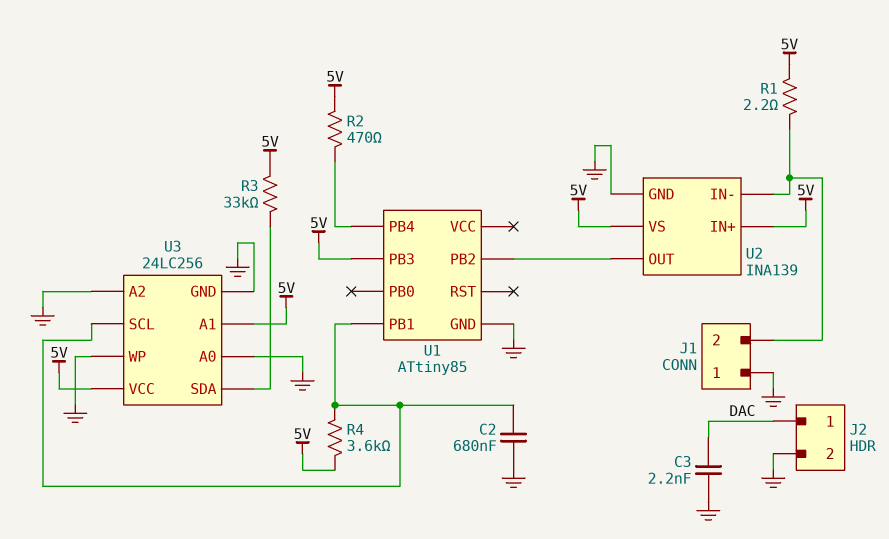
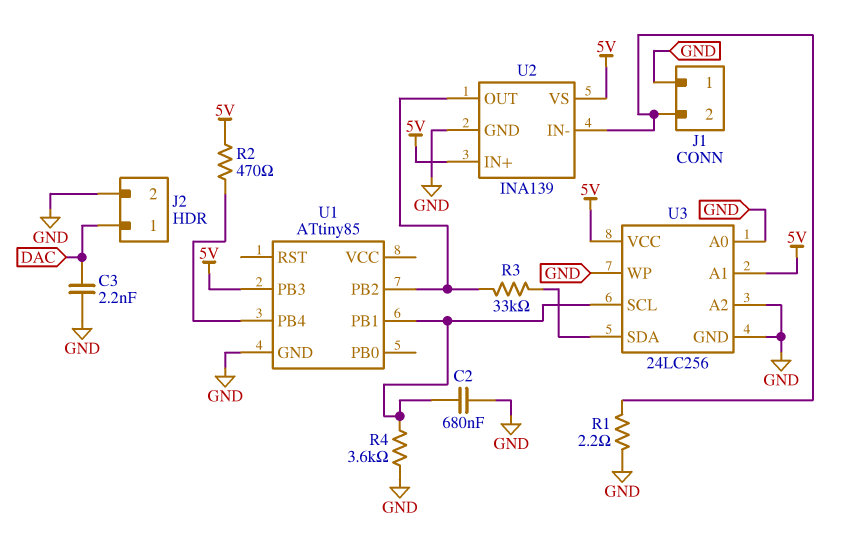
R1: 2.2 (5V, J1/2) -> 2.2 (GND, J1/2)
R3: 33k (5V, U3/SDA) -> 33k (U1/PB2, U3/SDA)
R4: 3.6k (5V, U1/PB1) -> 3.6k (GND, U1/PB1)

